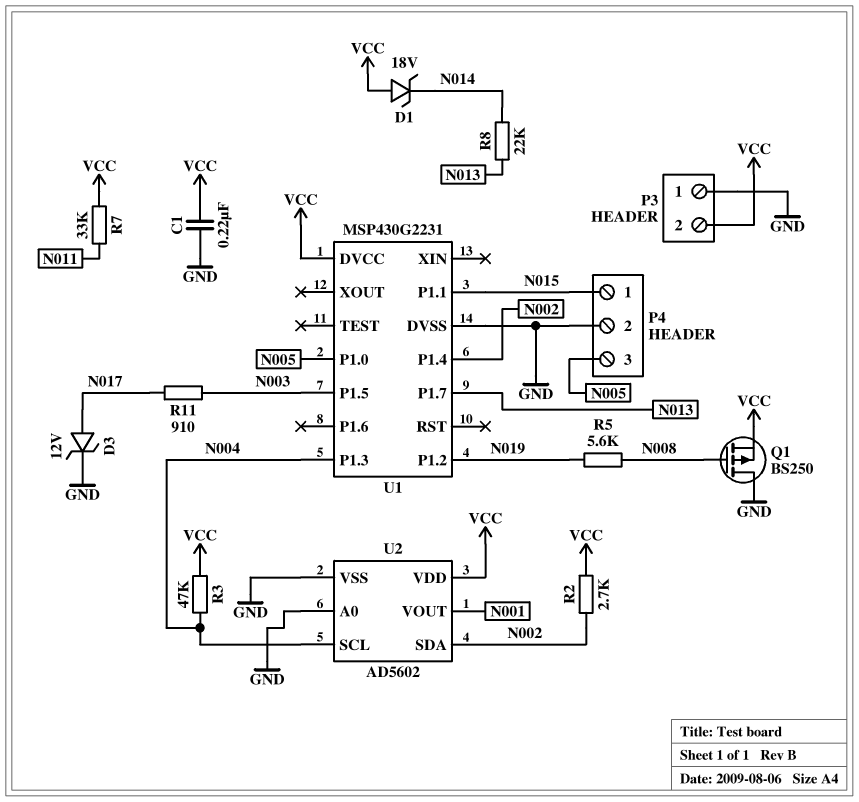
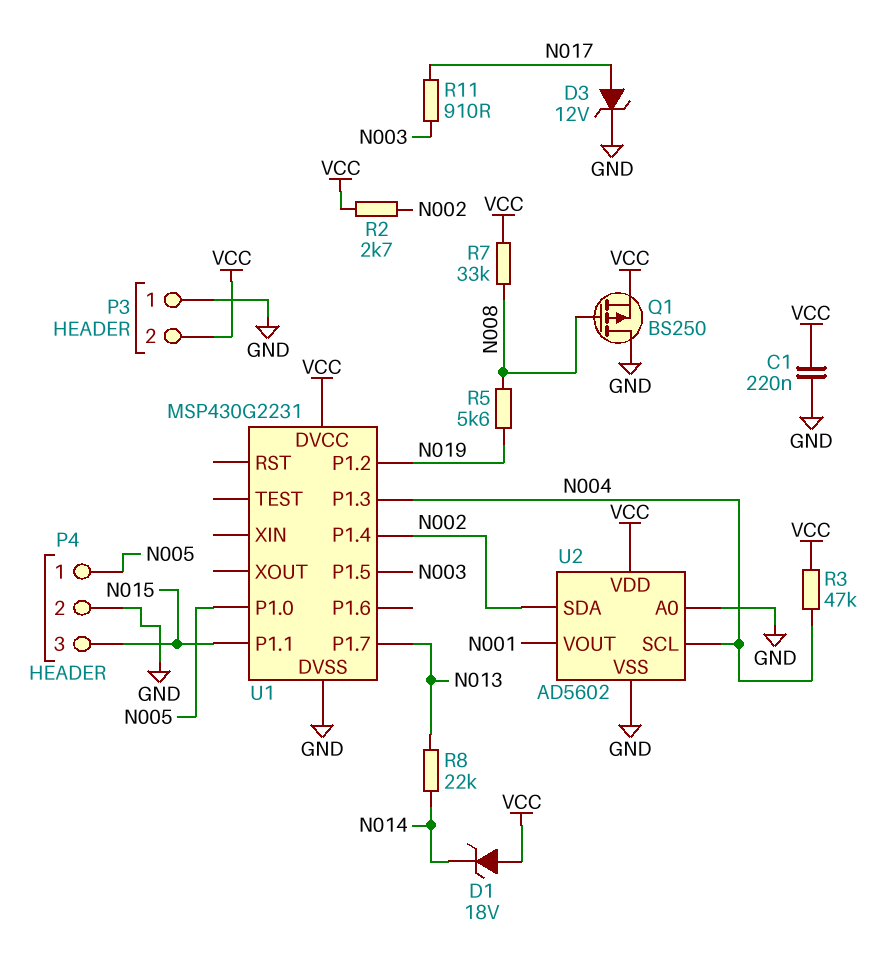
P4 pin 1: N015 -> N005
P4 pin 3: N005 -> N015
R7: 33k (N011, VCC) -> 33k (N008, VCC)

